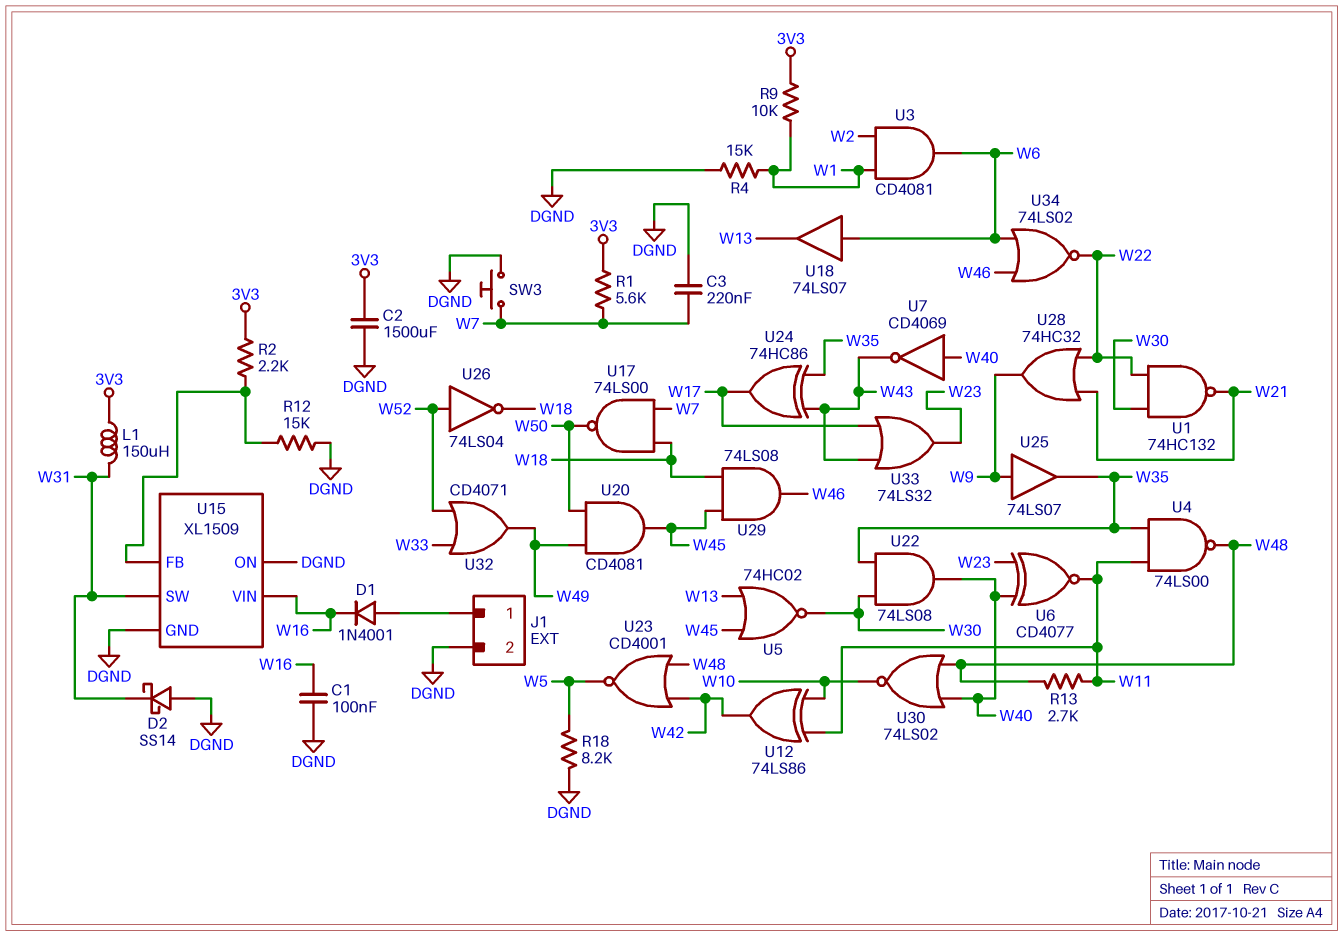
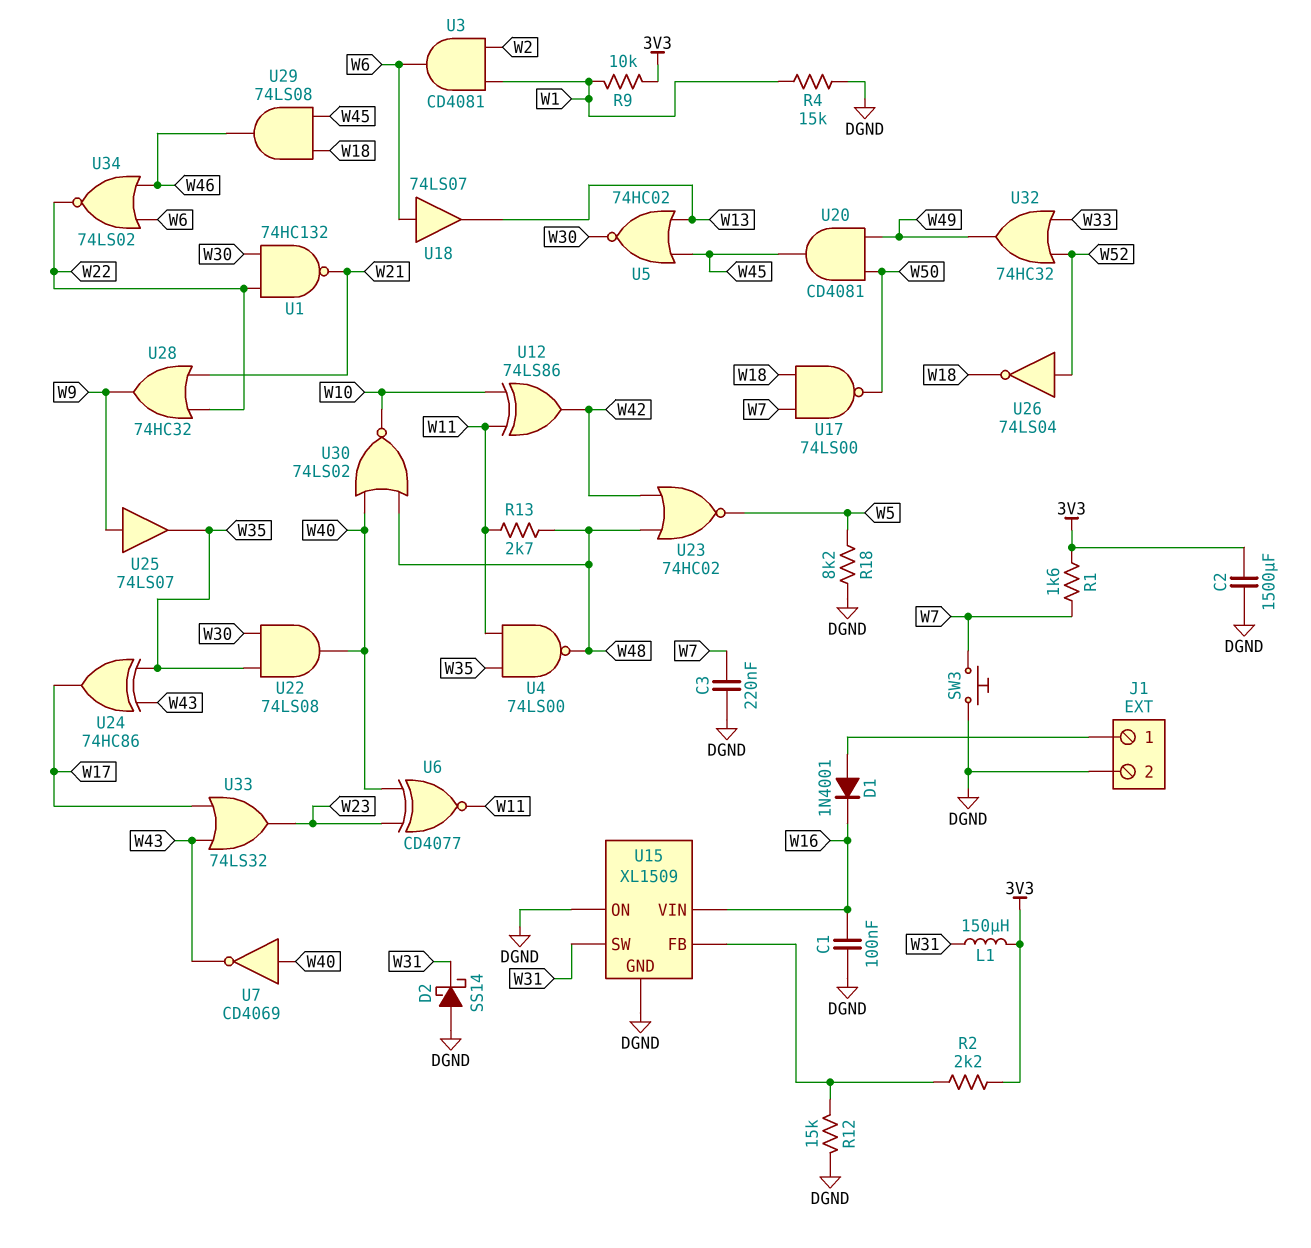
R1: 5.6k (3V3, W7) -> 1.6k (3V3, W7)
U23: NOR CD4001 (in W42, in W48, out W5) -> NOR 74HC02 (in W42, in W48, out W5)
U32: OR CD4071 (in W33, in W52, out W49) -> OR 74HC32 (in W33, in W52, out W49)

